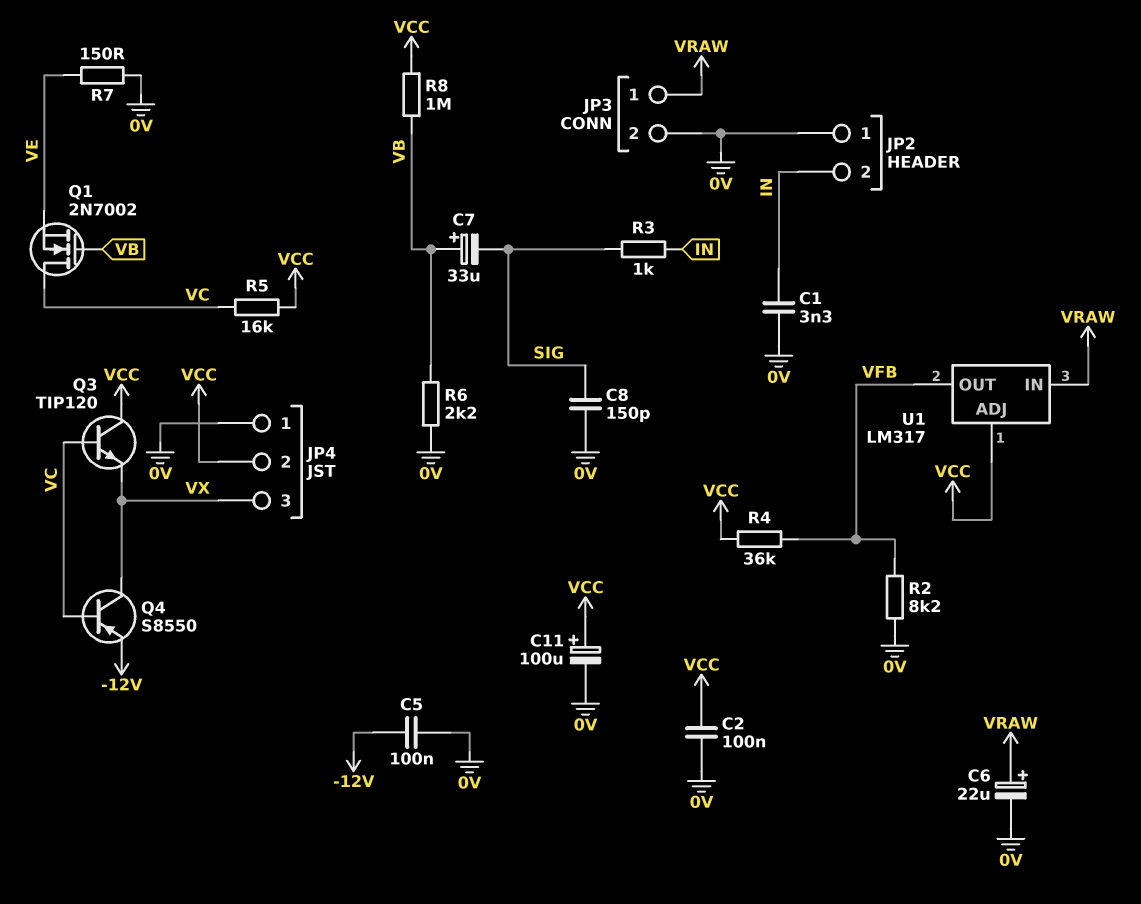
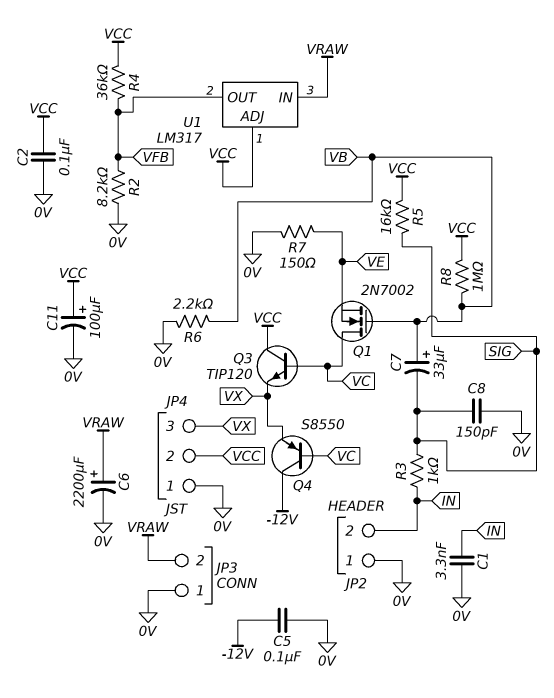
C6: 22uF (plus VRAW, minus 0V) -> 2200uF (plus VRAW, minus 0V)
JP3 pin 1: VRAW -> 0V
JP3 pin 2: 0V -> VRAW
Q4: PNP S8550 (B VC, C VX, E -12V) -> PNP S8550 (B VC, C -12V, E VX)
R5: 16k (VC, VCC) -> 16k (SIG, VCC)

